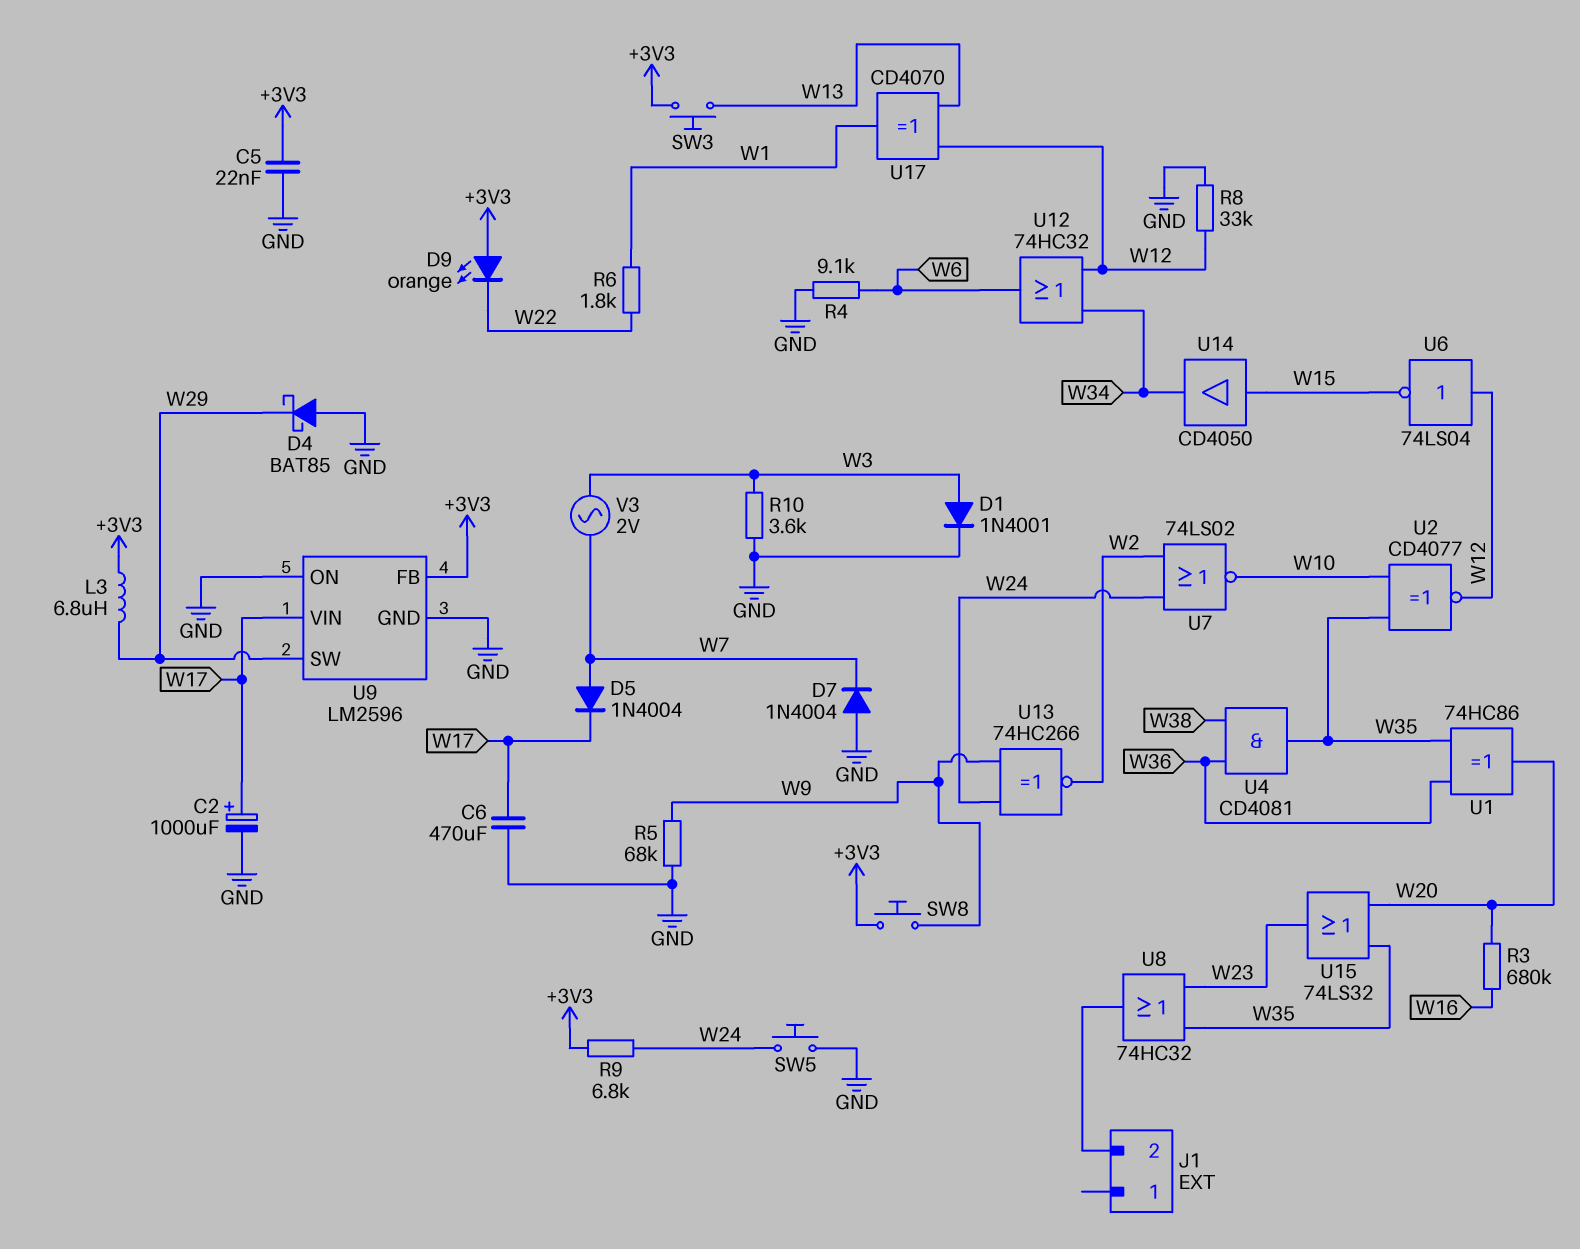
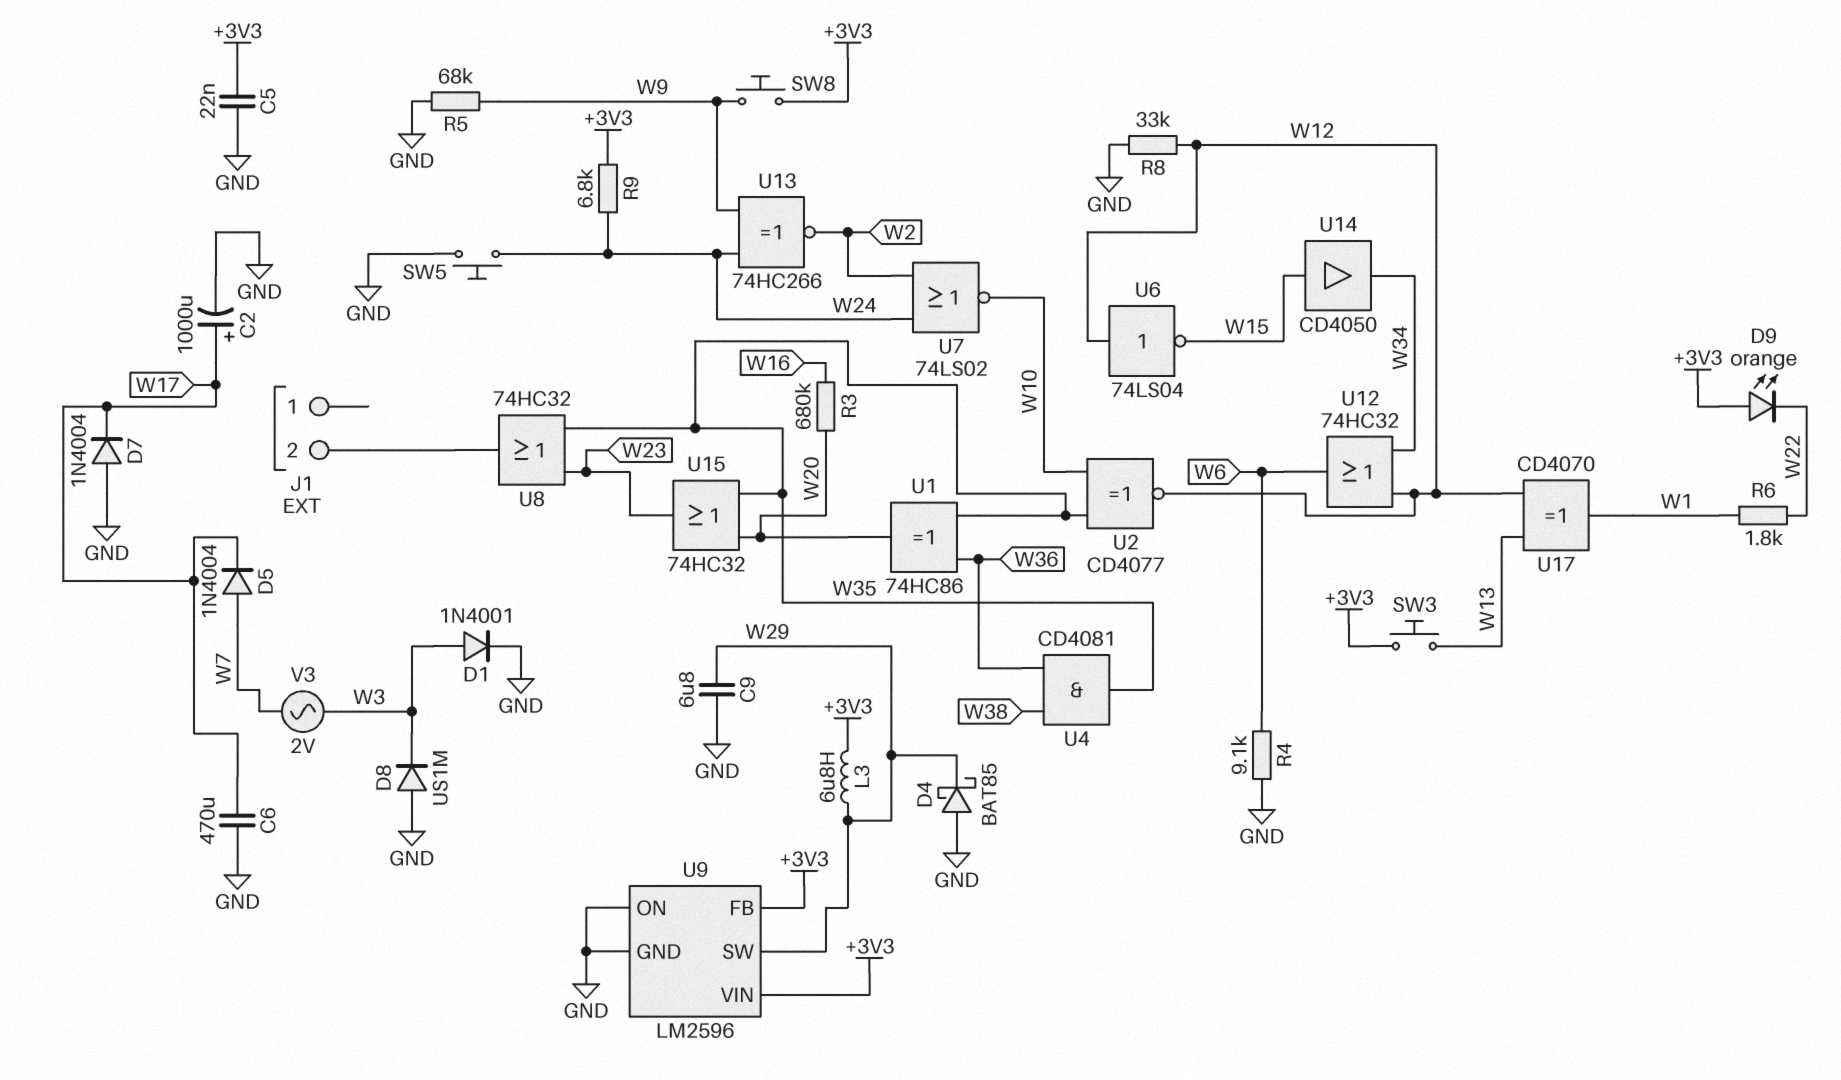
C9: none -> 6.8uF (GND, W29)
D7: diode 1N4004 (A GND, K W7) -> diode 1N4004 (A GND, K W17)
D8: none -> diode US1M (A GND, K W3)
R10: 3.6k (GND, W3) -> none
U9 pin VIN: W17 -> +3V3
U15: OR 74LS32 (in W20, in W35, out W23) -> OR 74HC32 (in W20, in W35, out W23)

